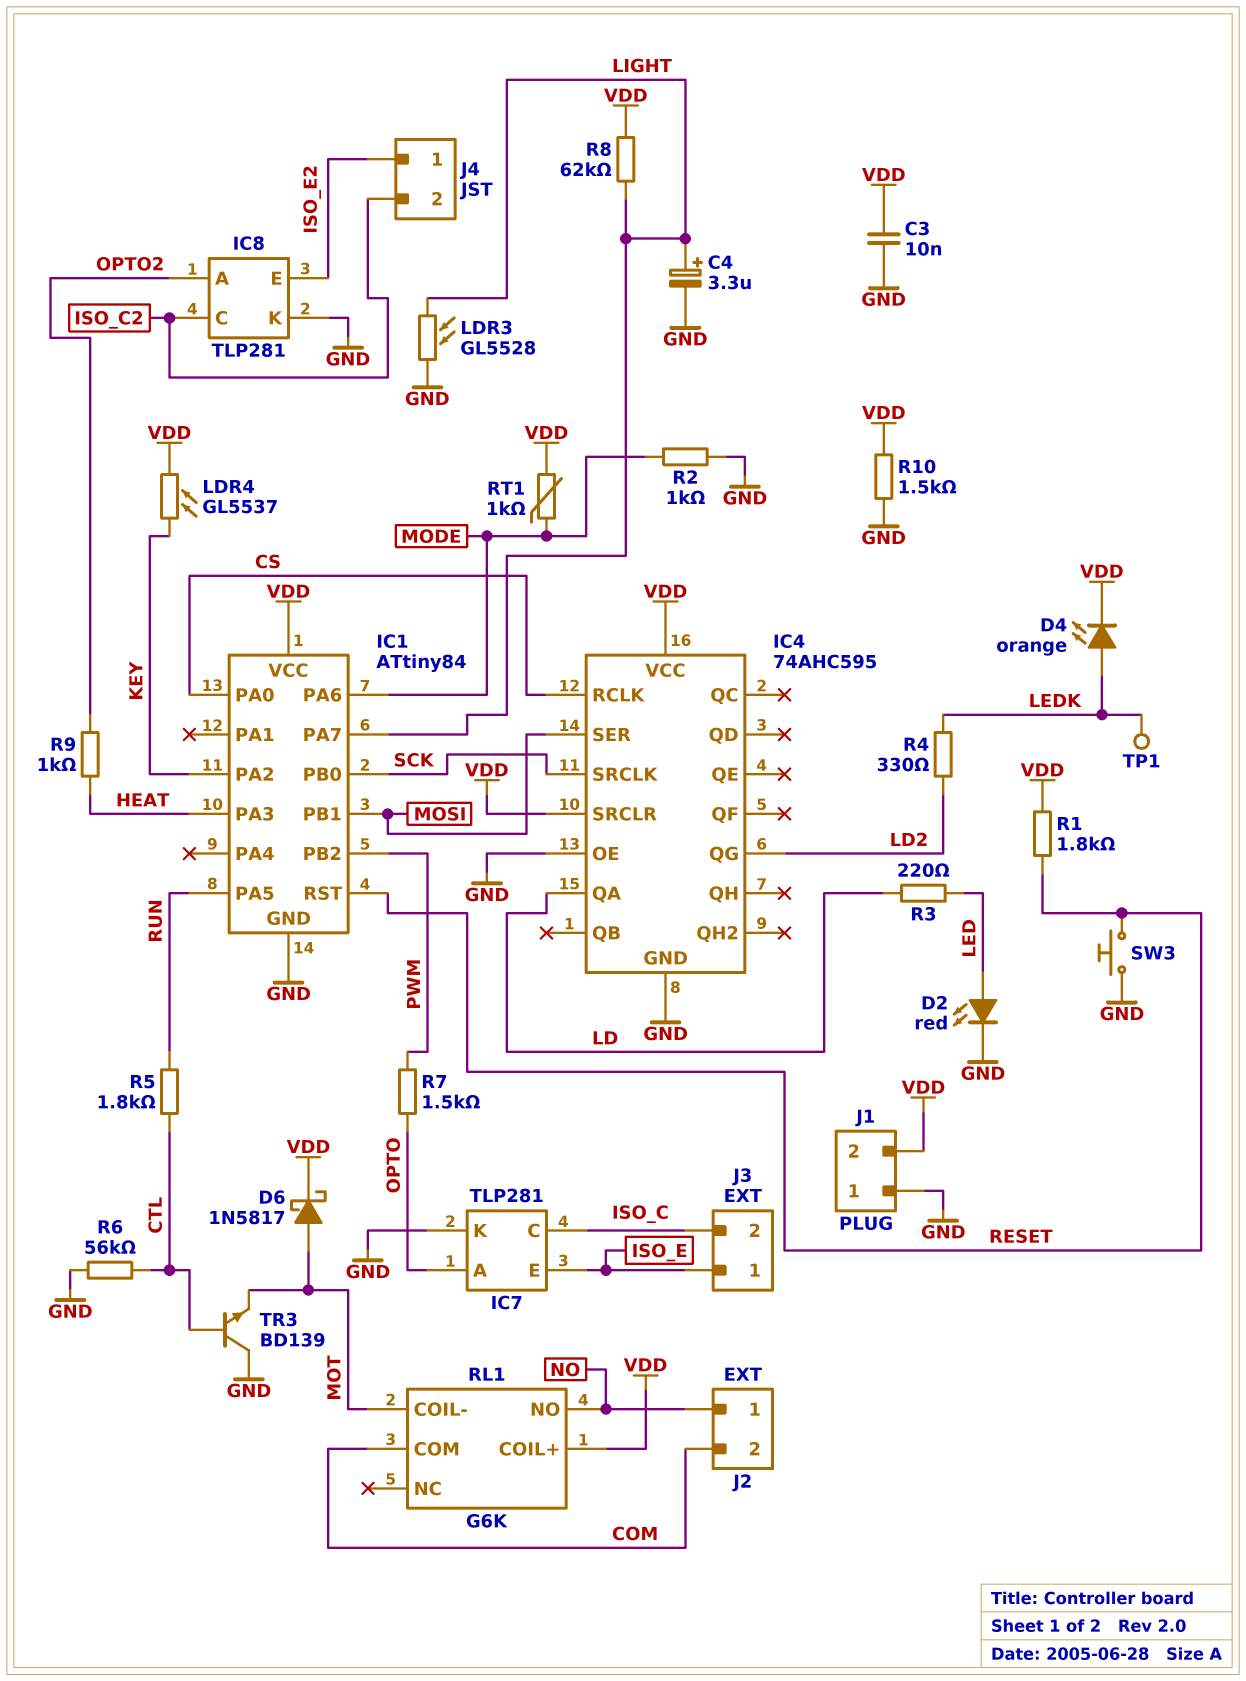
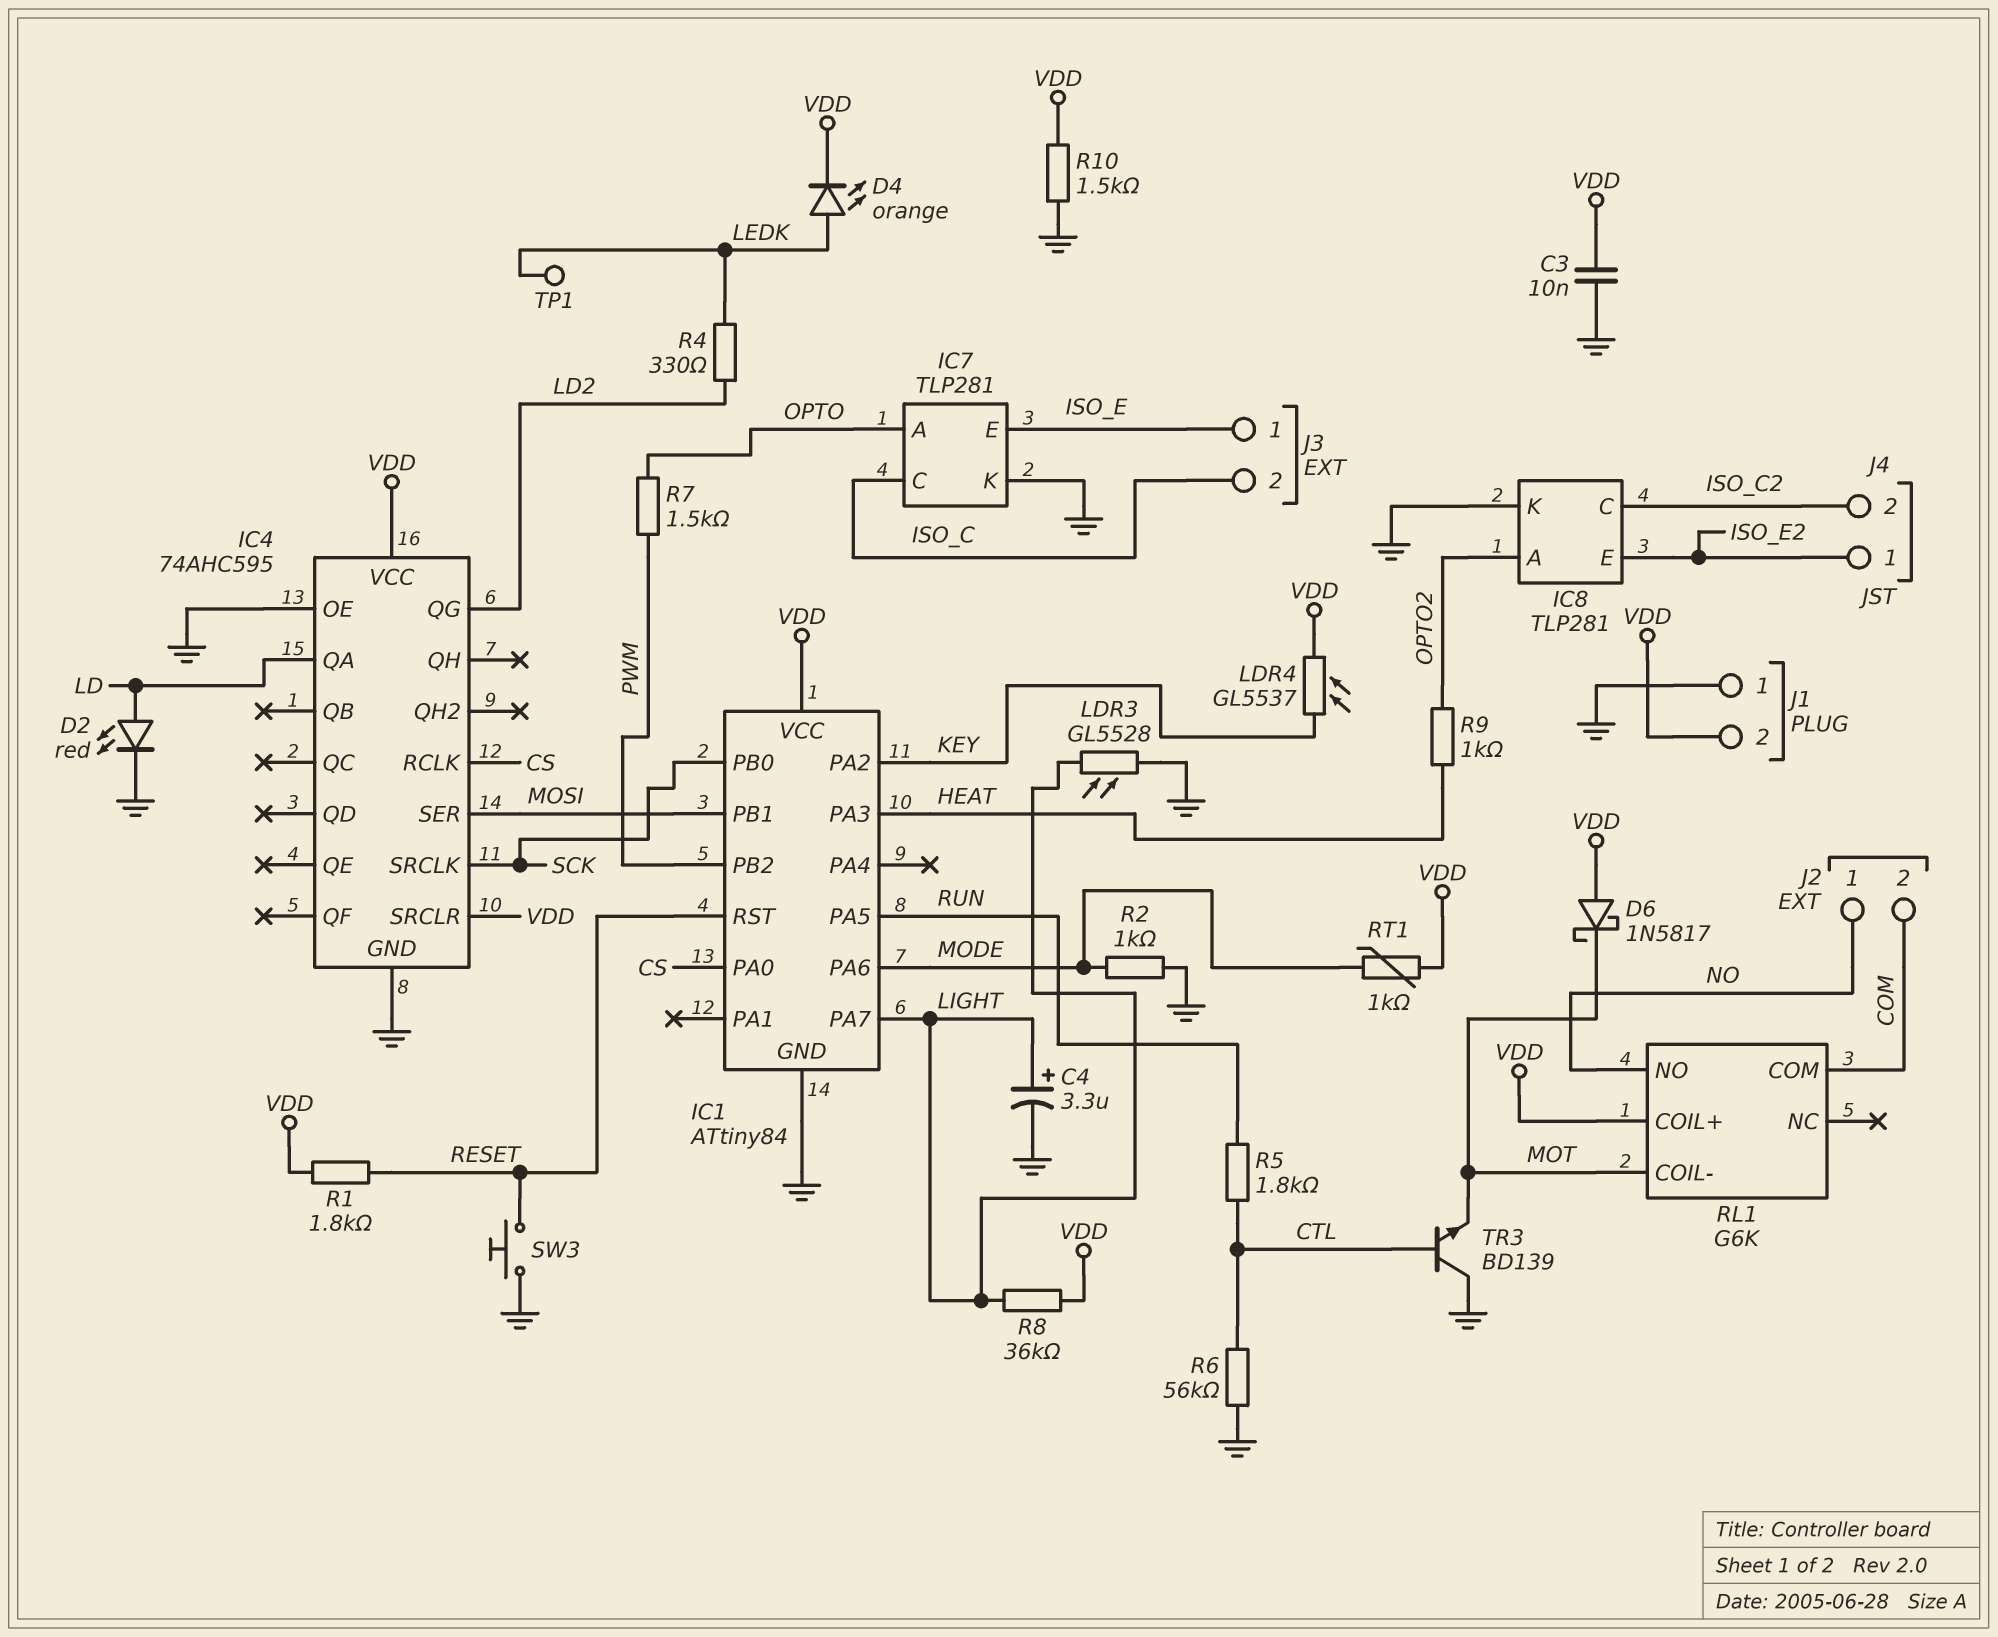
D2: LED red (A LED, K GND) -> LED red (A LD, K GND)
D6: schottky 1N5817 (A MOT, K VDD) -> schottky 1N5817 (A VDD, K MOT)
R3: 220 (LD, LED) -> none
R8: 62k (LIGHT, VDD) -> 36k (LIGHT, VDD)

